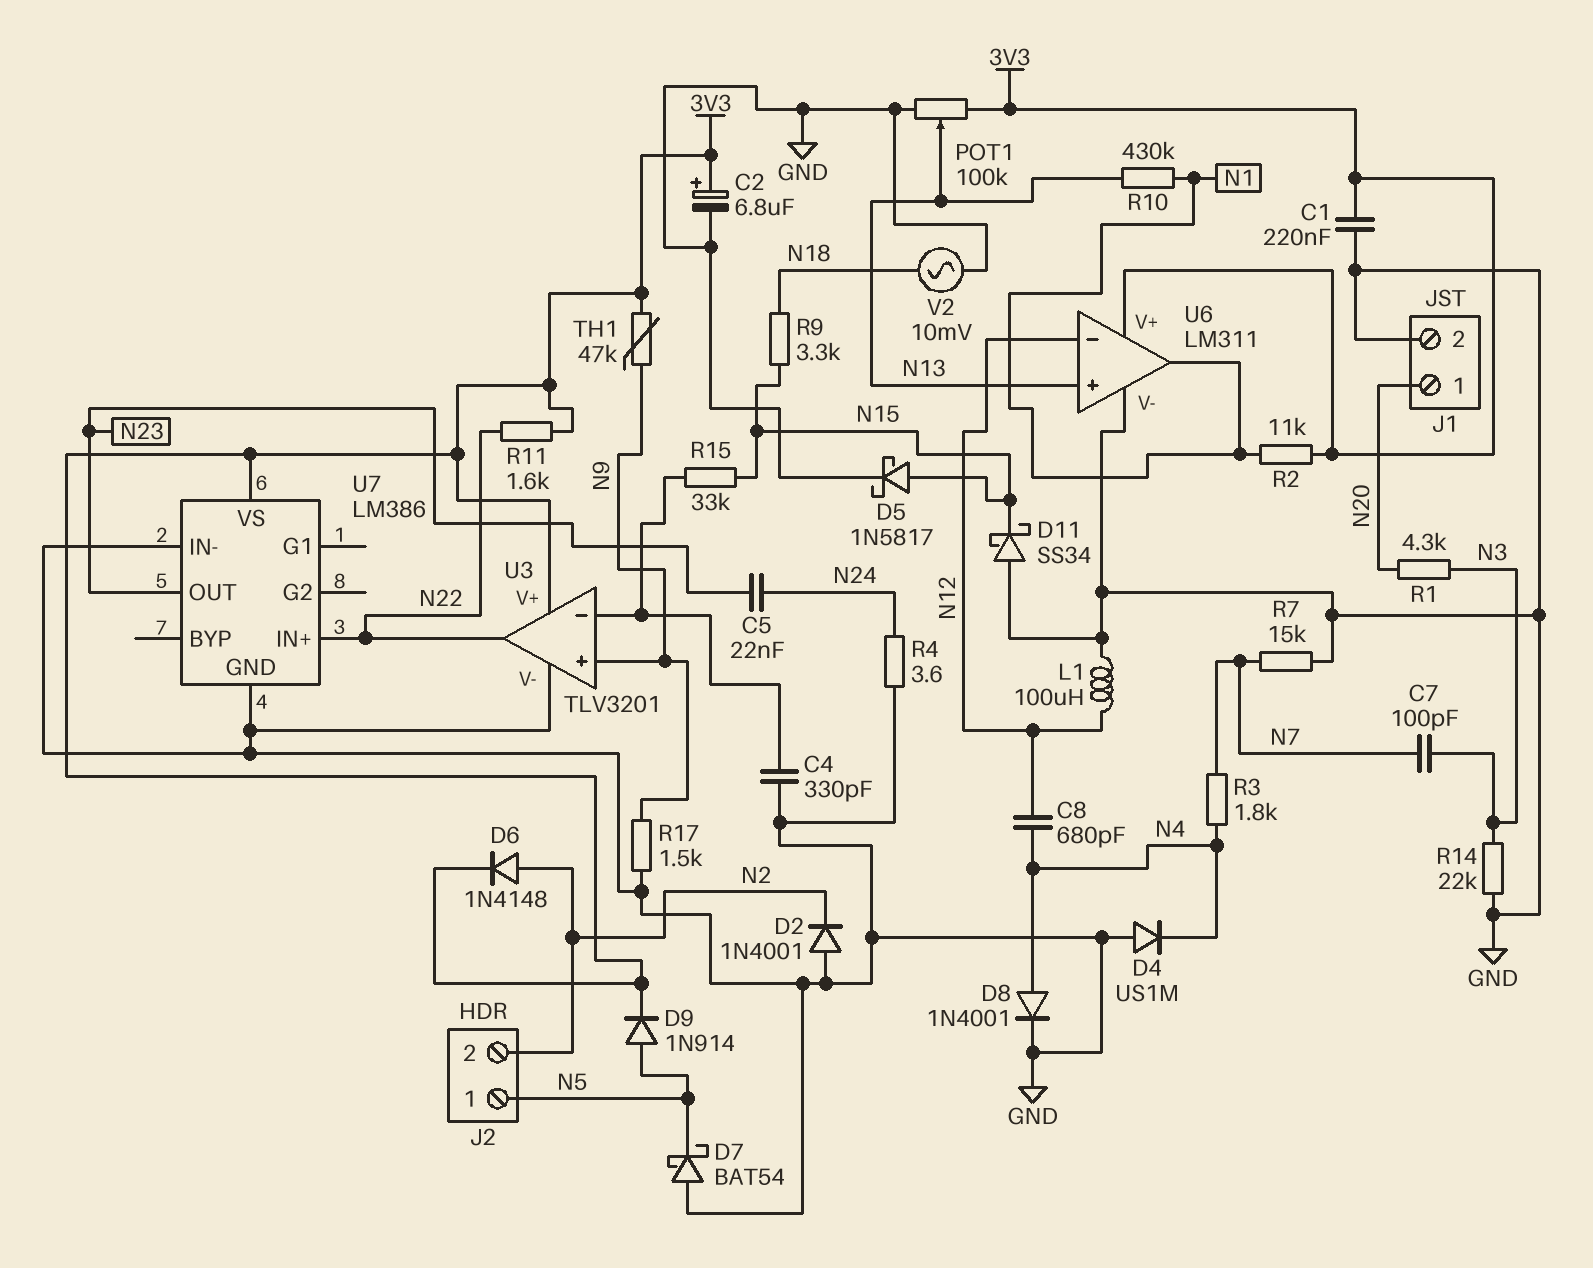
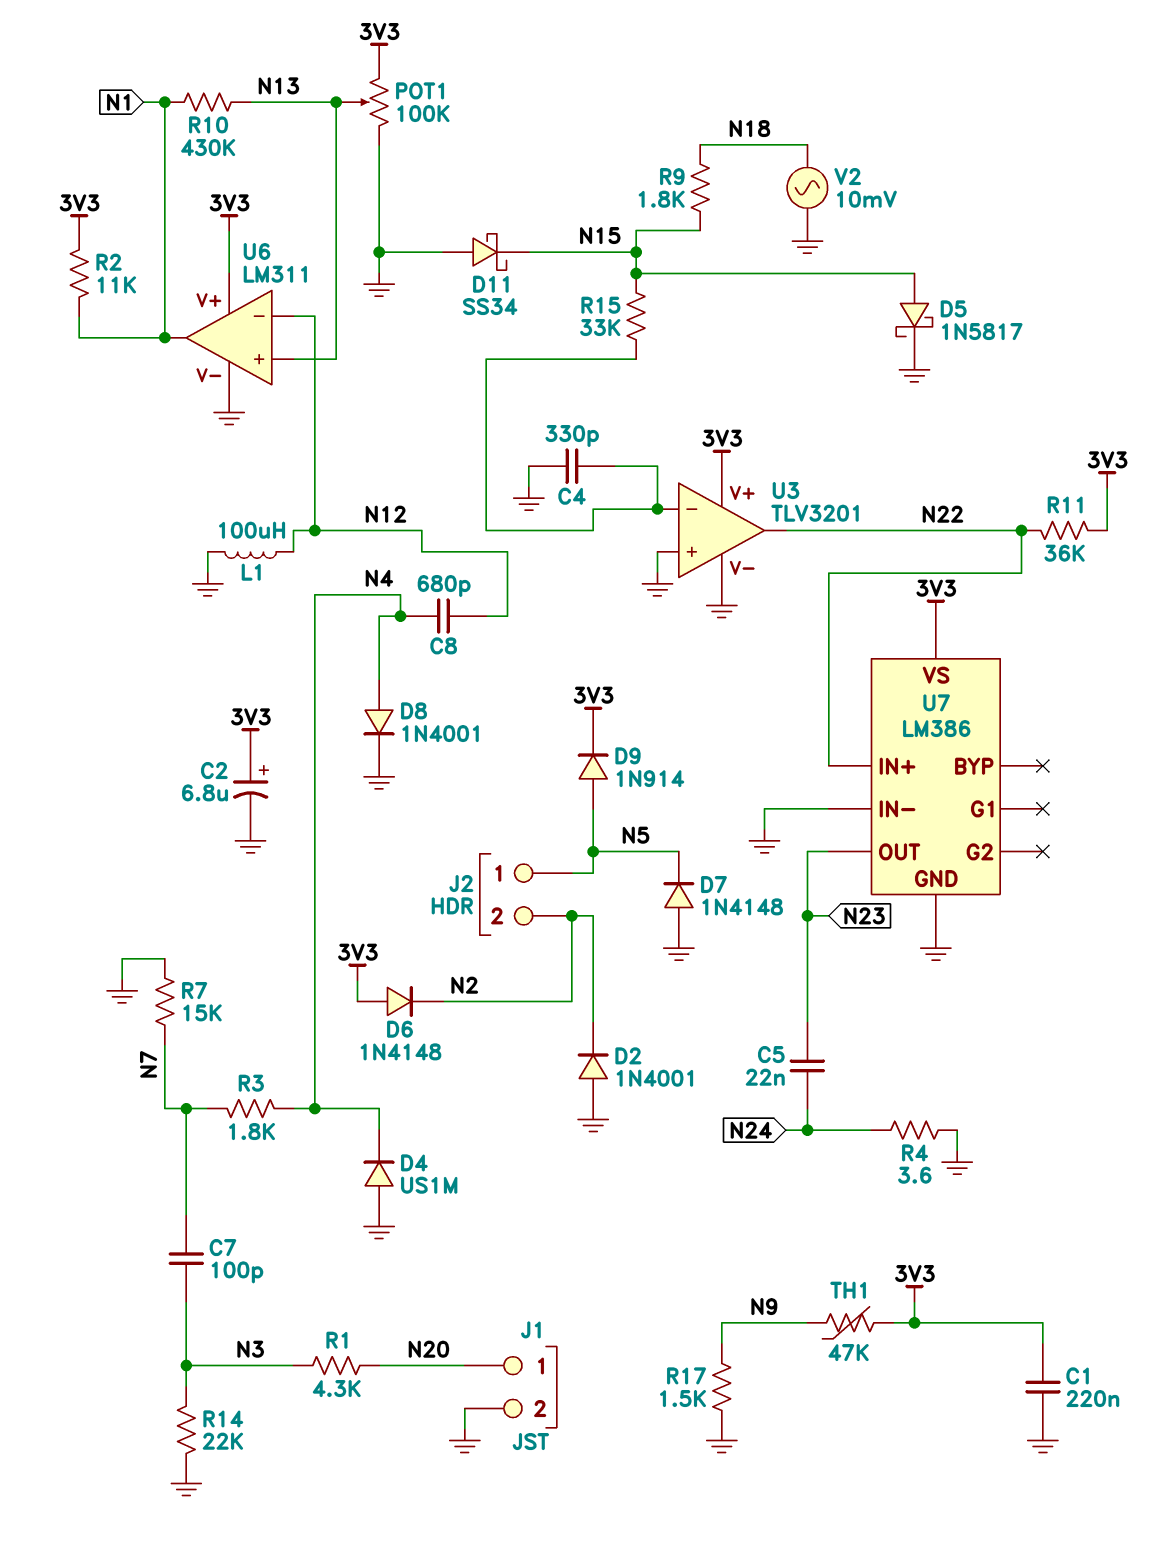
D6: diode 1N4148 (A N2, K 3V3) -> diode 1N4148 (A 3V3, K N2)
D7: schottky BAT54 (A GND, K N5) -> diode 1N4148 (A GND, K N5)
R9: 3.3k (N15, N18) -> 1.8k (N15, N18)
R11: 1.6k (3V3, N22) -> 36k (3V3, N22)
U3 pin in+: N9 -> GND

